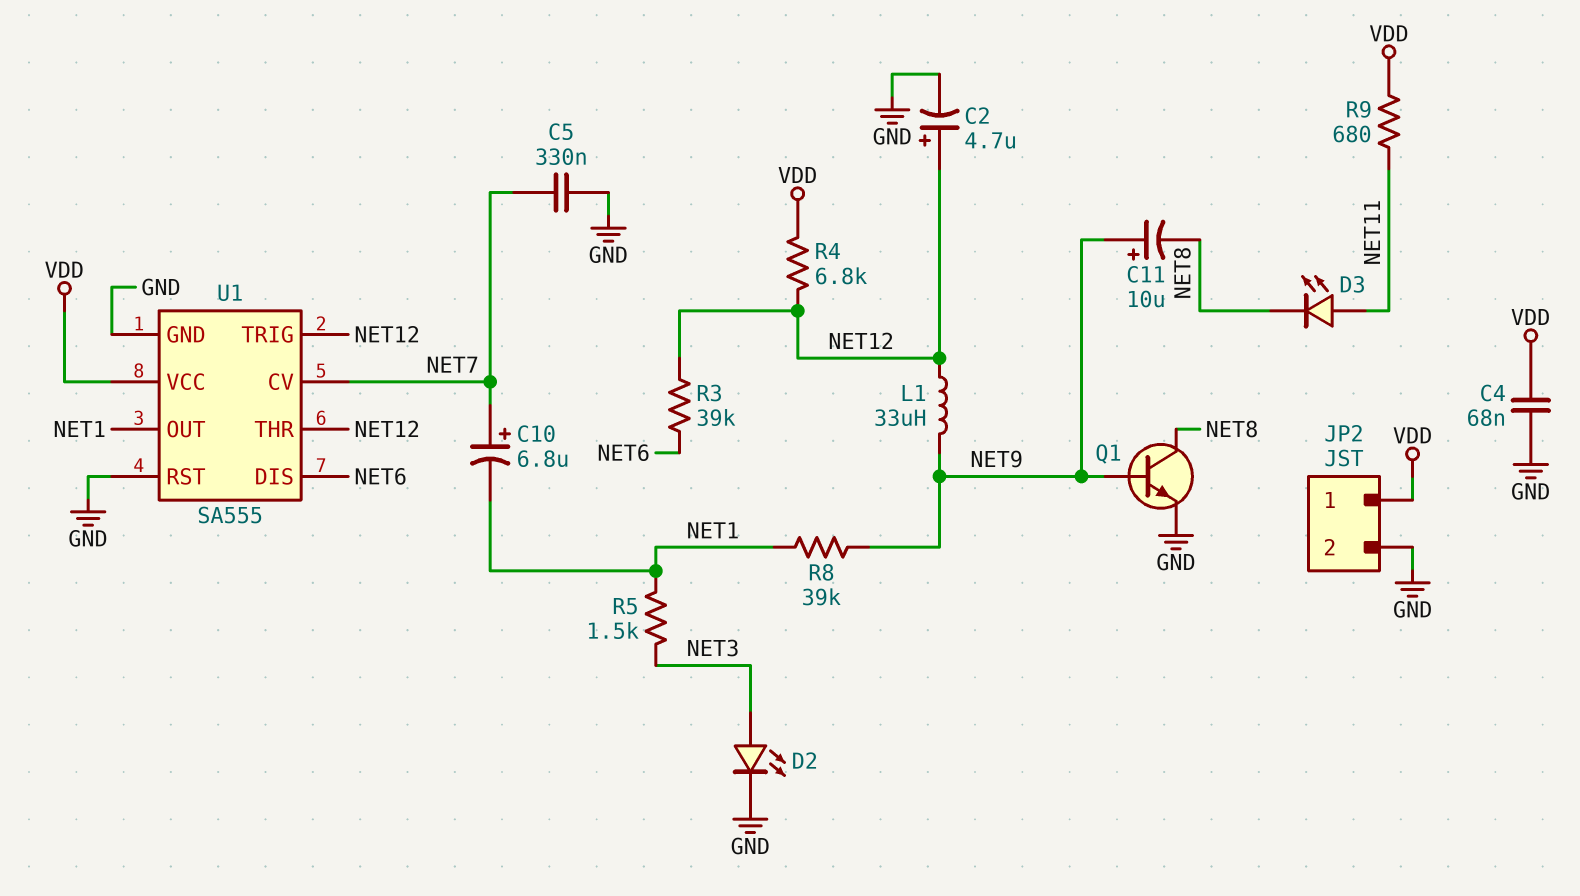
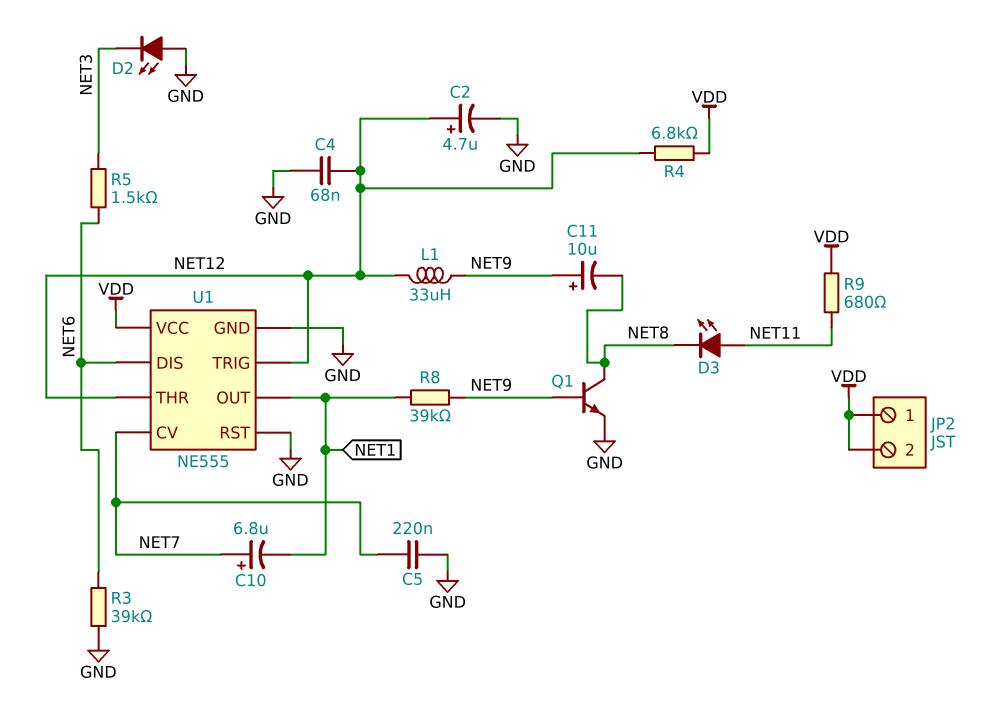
C4: 68nF (GND, VDD) -> 68nF (GND, NET12)
C5: 330nF (GND, NET7) -> 220nF (GND, NET7)
D2: LED (A NET3, K GND) -> LED (A GND, K NET3)
JP2 pin 2: GND -> VDD
R3: 39k (NET6, NET12) -> 39k (GND, NET6)
R5: 1.5k (NET1, NET3) -> 1.5k (NET3, NET6)
U1: SA555 -> NE555

